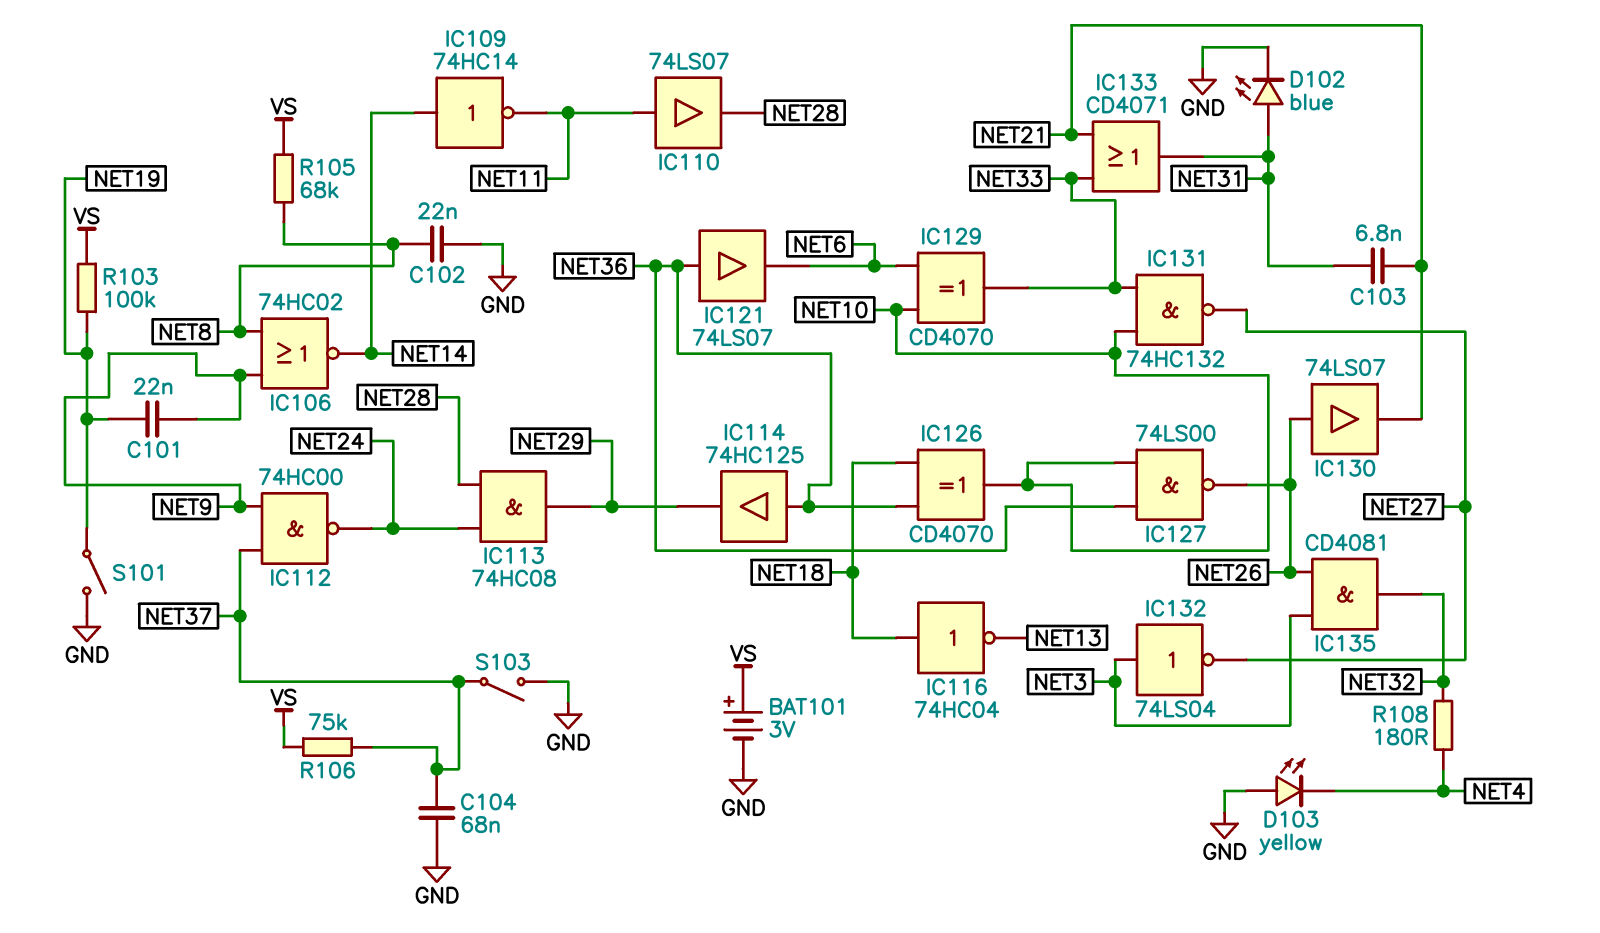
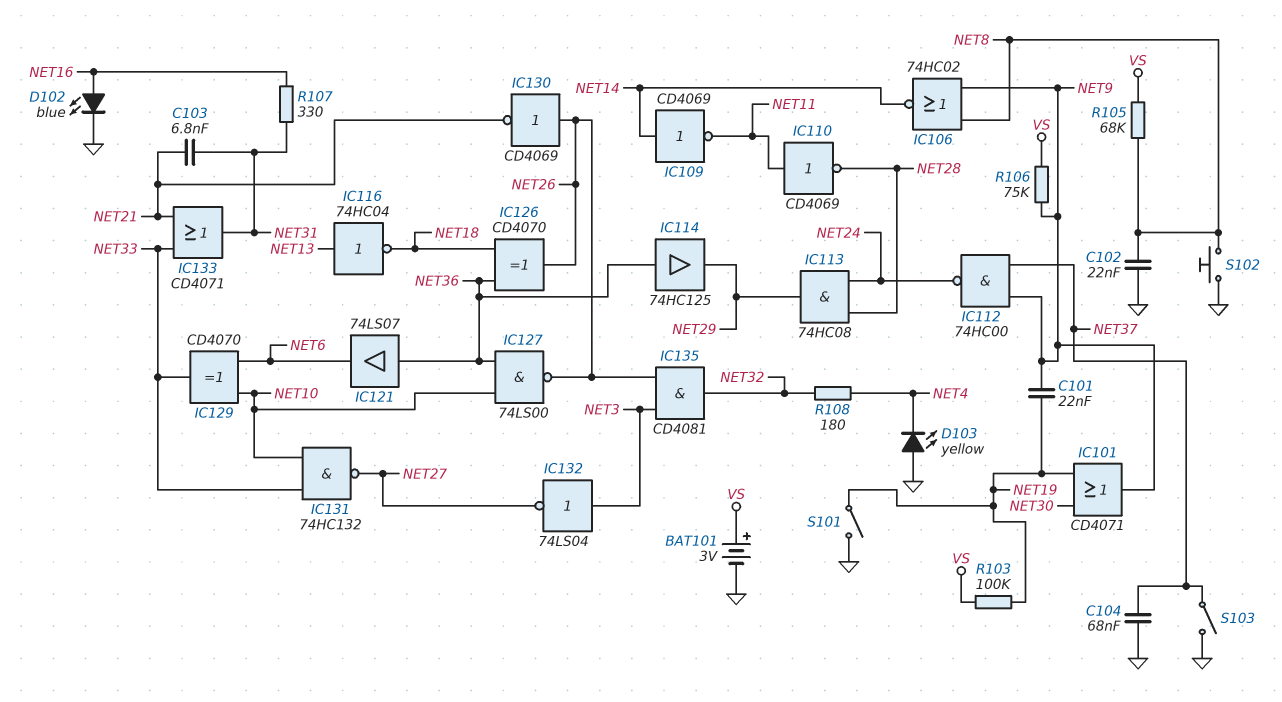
D102: LED blue (A NET31, K GND) -> LED blue (A NET16, K GND)
IC101: none -> OR CD4071 (in NET19, in NET30, out NET9)
IC109: NOT 74HC14 (in NET14, out NET11) -> NOT CD4069 (in NET14, out NET11)
IC110: buffer 74LS07 (in NET11, out NET28) -> NOT CD4069 (in NET11, out NET28)
IC116: NOT 74HC04 (in NET18, out NET13) -> NOT 74HC04 (in NET13, out NET18)
IC126: XOR CD4070 (in NET18, in NET36, out NET10) -> XOR CD4070 (in NET18, in NET36, out NET26)
IC130: buffer 74LS07 (in NET26, out NET21) -> NOT CD4069 (in NET26, out NET21)
R106: 75k (NET37, VS) -> 75k (NET9, VS)
R107: none -> 330 (NET16, NET31)
S102: none -> button (GND, NET8)

